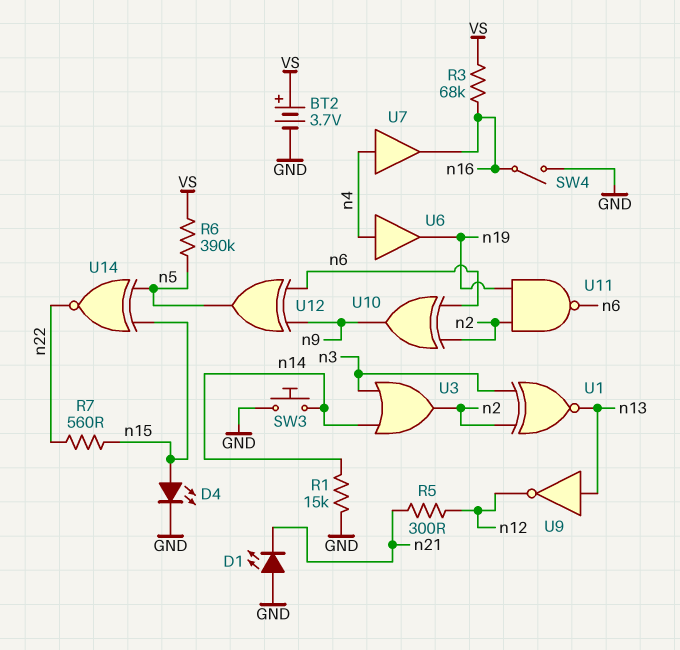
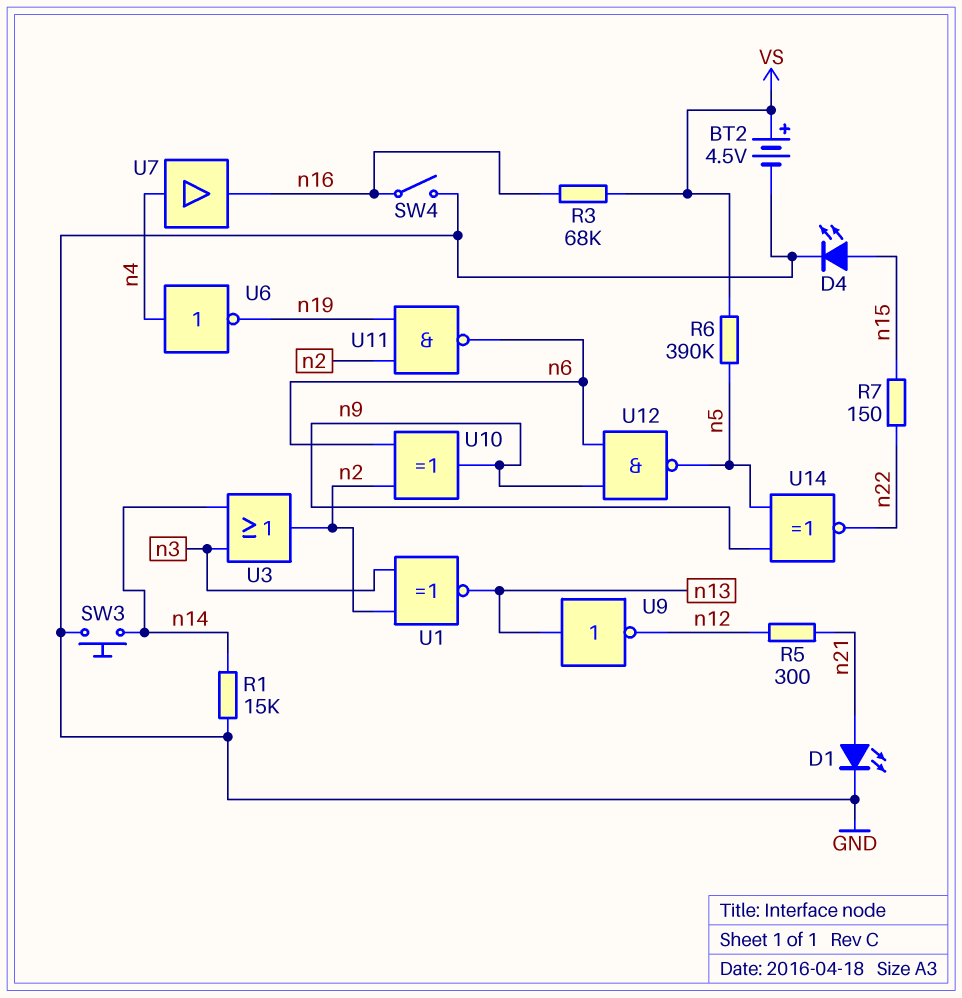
BT2: 3.7V (plus VS, minus GND) -> 4.5V (plus VS, minus GND)
D1: LED (A GND, K n21) -> LED (A n21, K GND)
R7: 560 (n15, n22) -> 150 (n15, n22)
U6: buffer (in n4, out n19) -> NOT (in n4, out n19)
U12: XOR (in n6, in n9, out n5) -> NAND (in n6, in n9, out n5)
U14: XNOR (in n5, in n15, out n22) -> XNOR (in n5, in n9, out n22)

